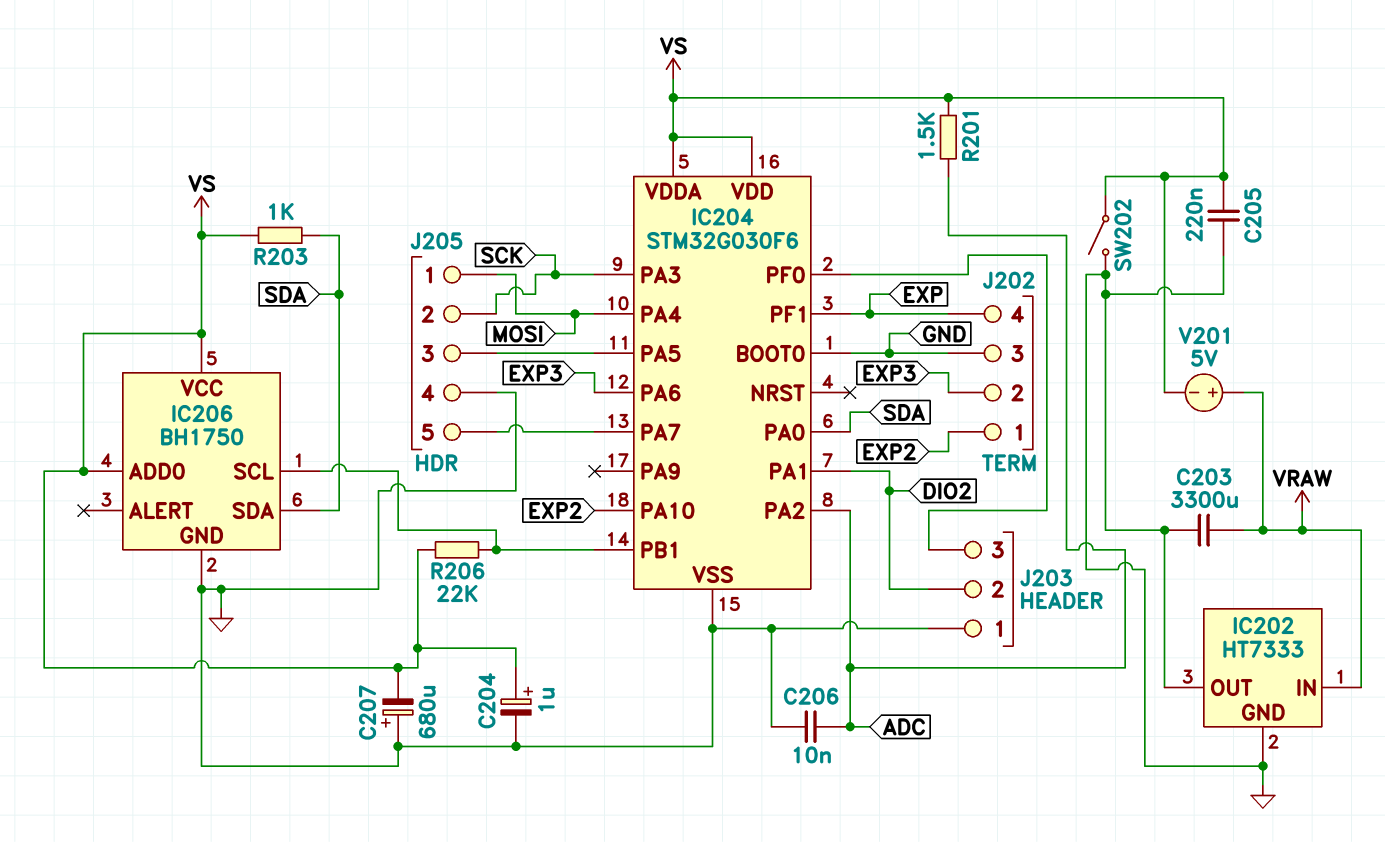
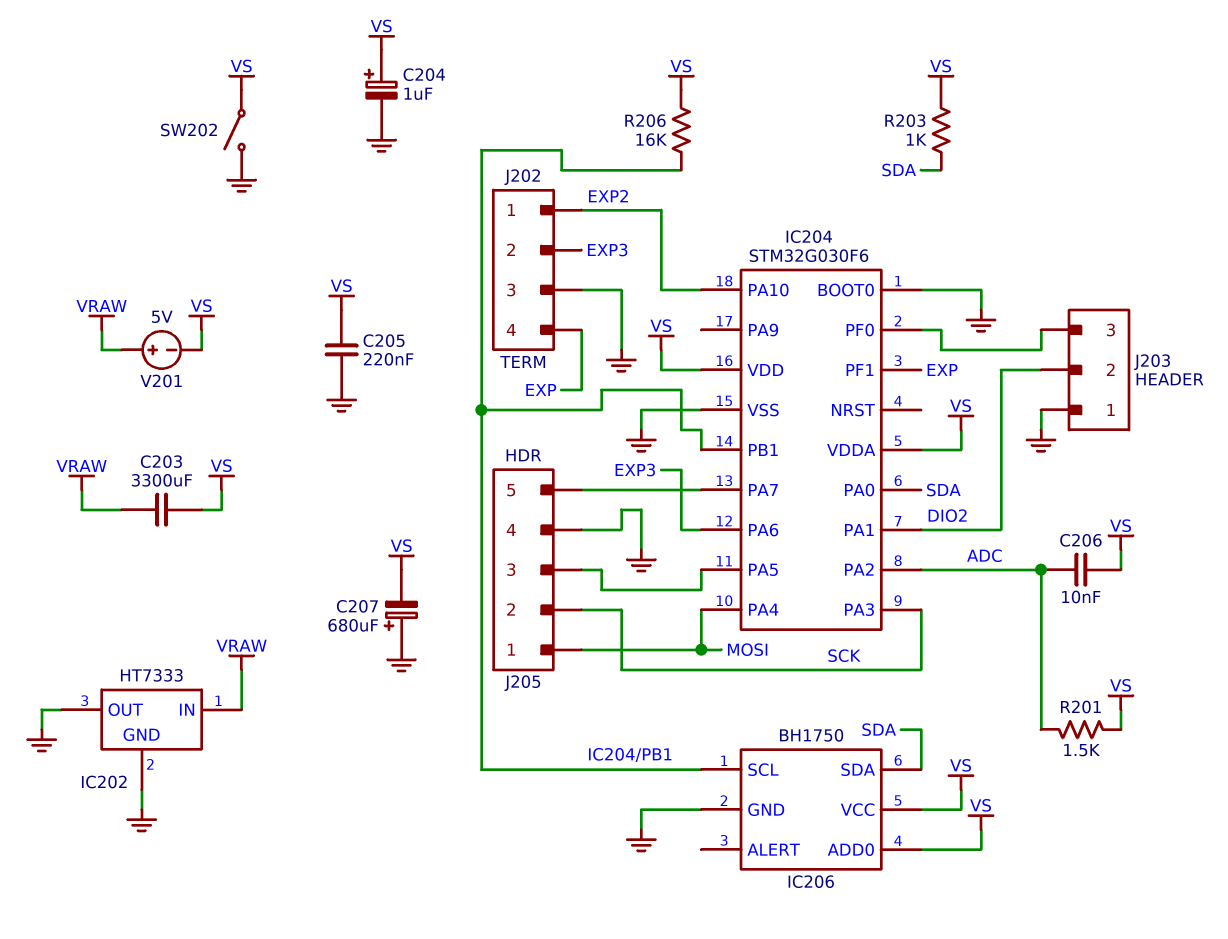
C203: 3300uF (GND, VRAW) -> 3300uF (VRAW, VS)
C206: 10nF (ADC, GND) -> 10nF (ADC, VS)
R206: 22k (IC204/PB1, VS) -> 16k (IC204/PB1, VS)

